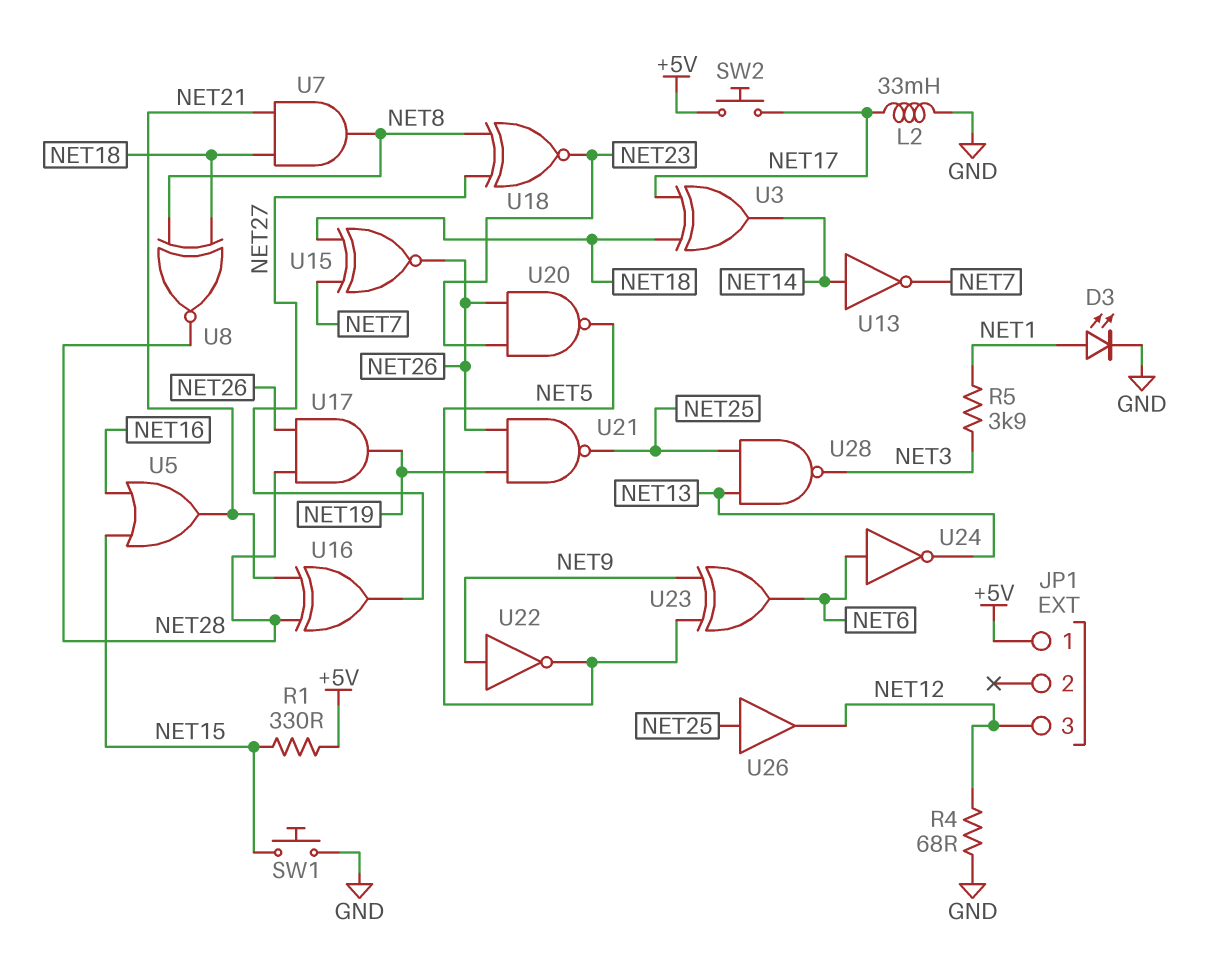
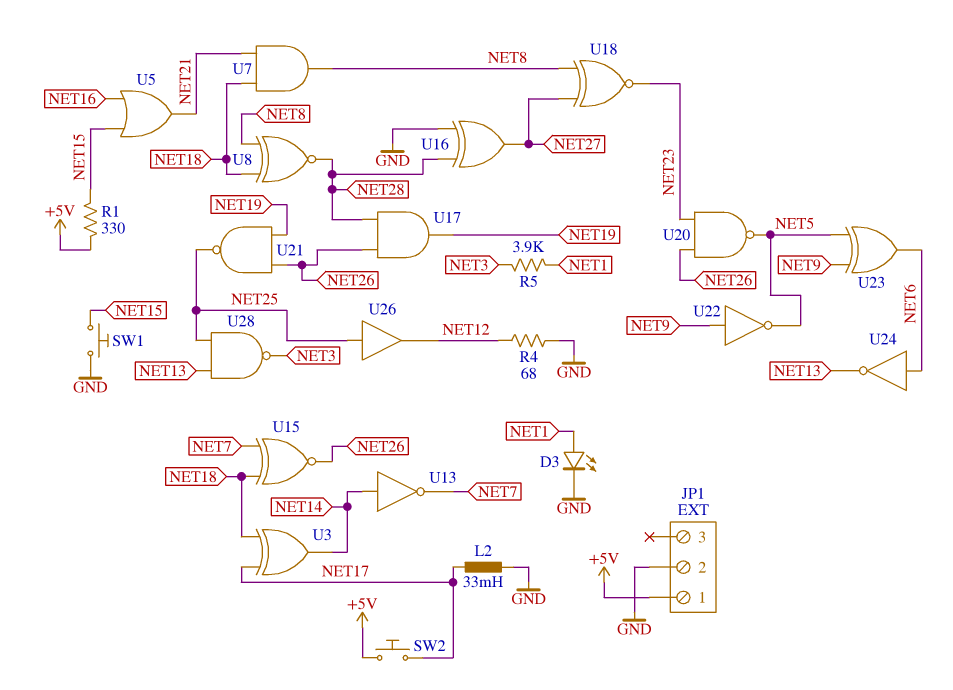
JP1 pin 2: none -> GND
JP1 pin 3: NET12 -> none
U16: XOR (in NET21, in NET28, out NET27) -> XOR (in GND, in NET28, out NET27)

